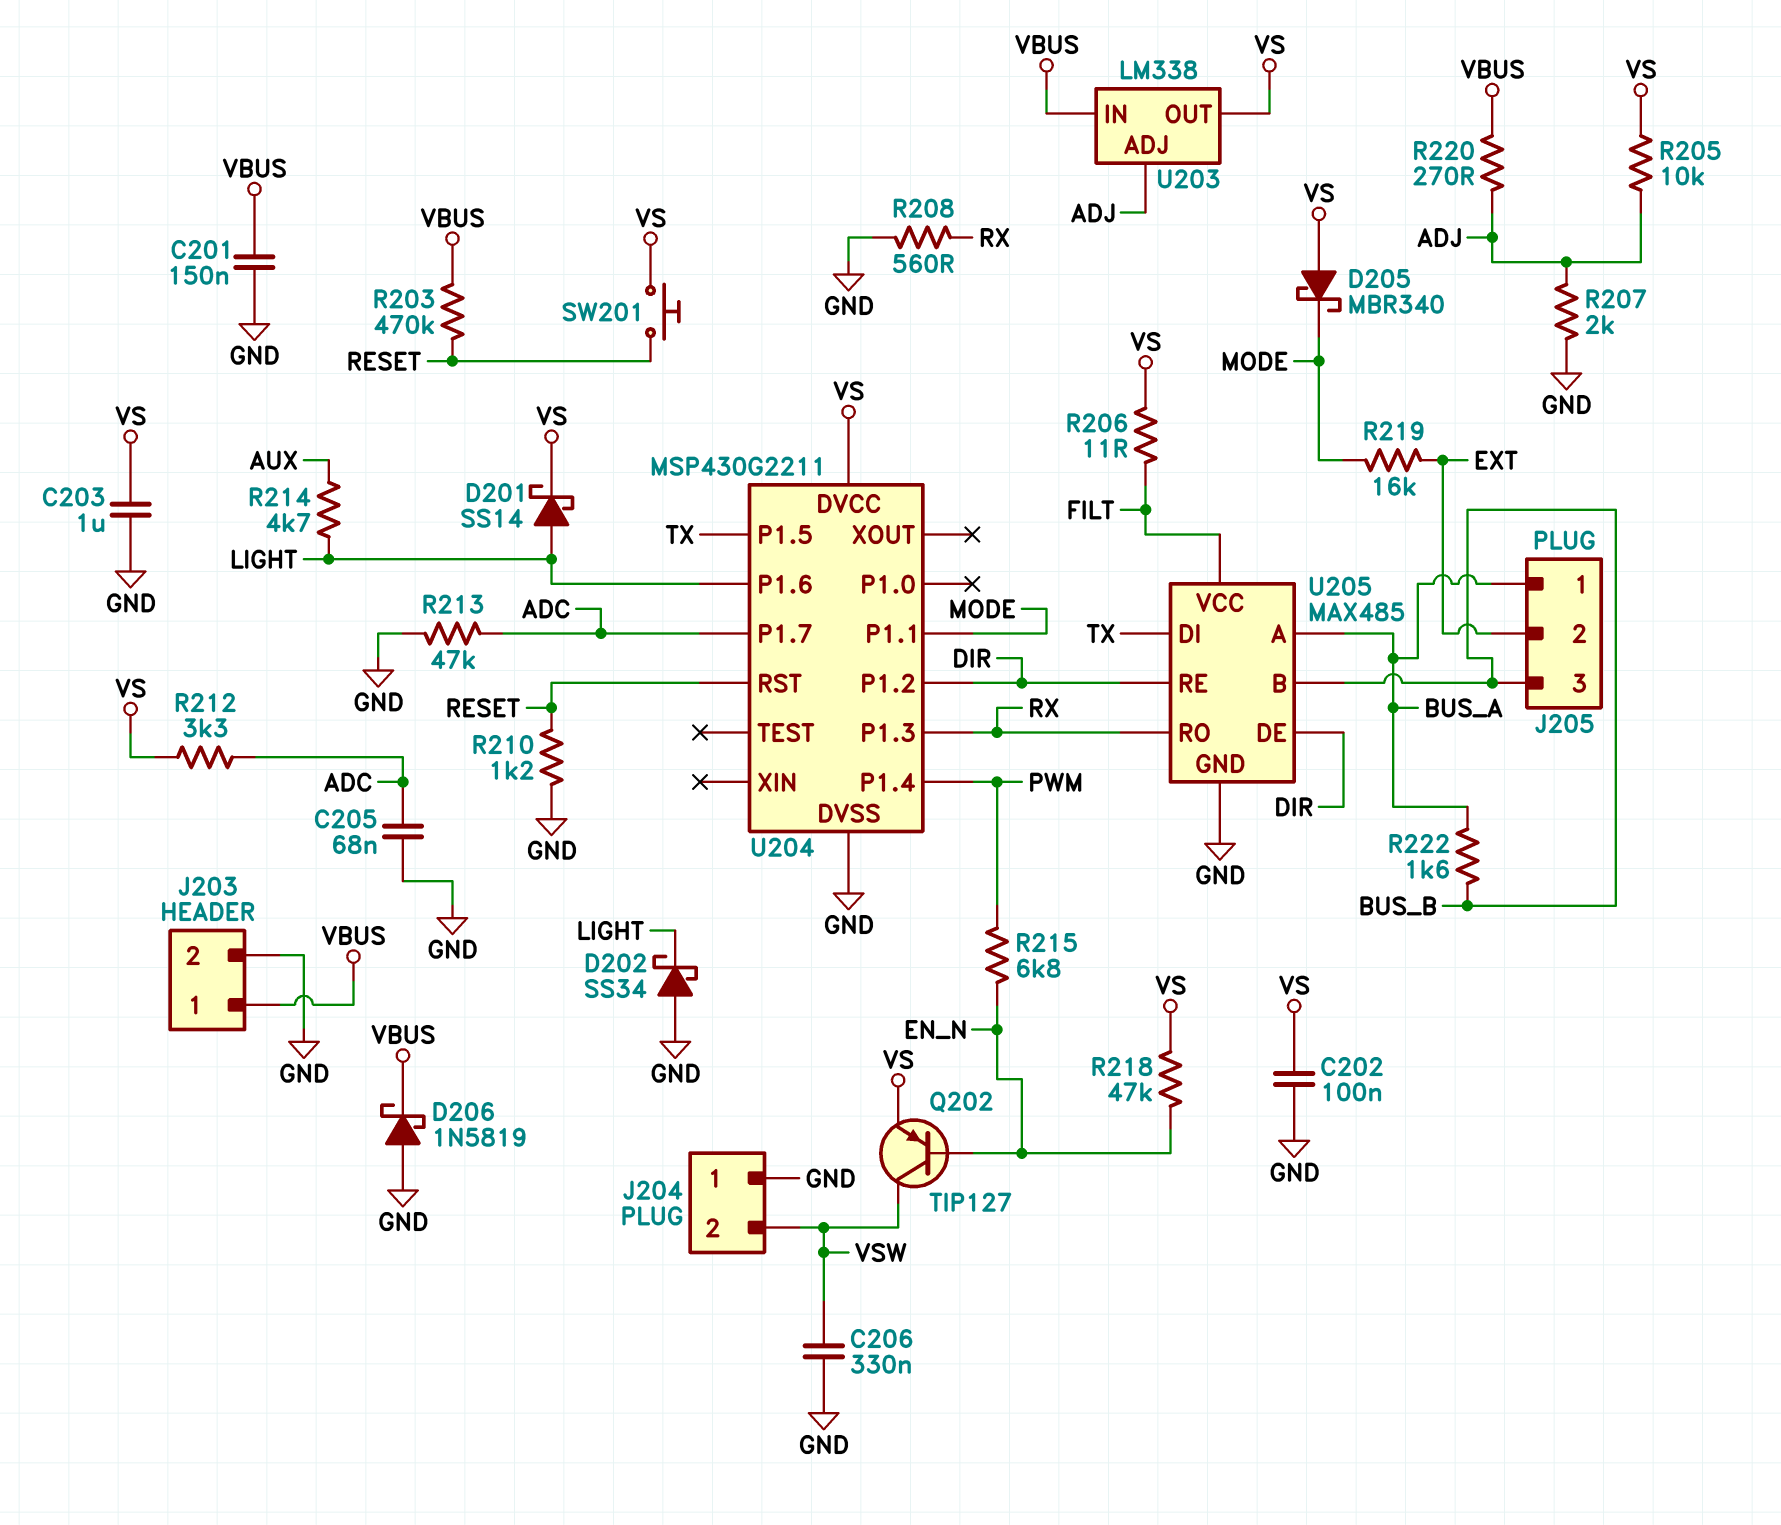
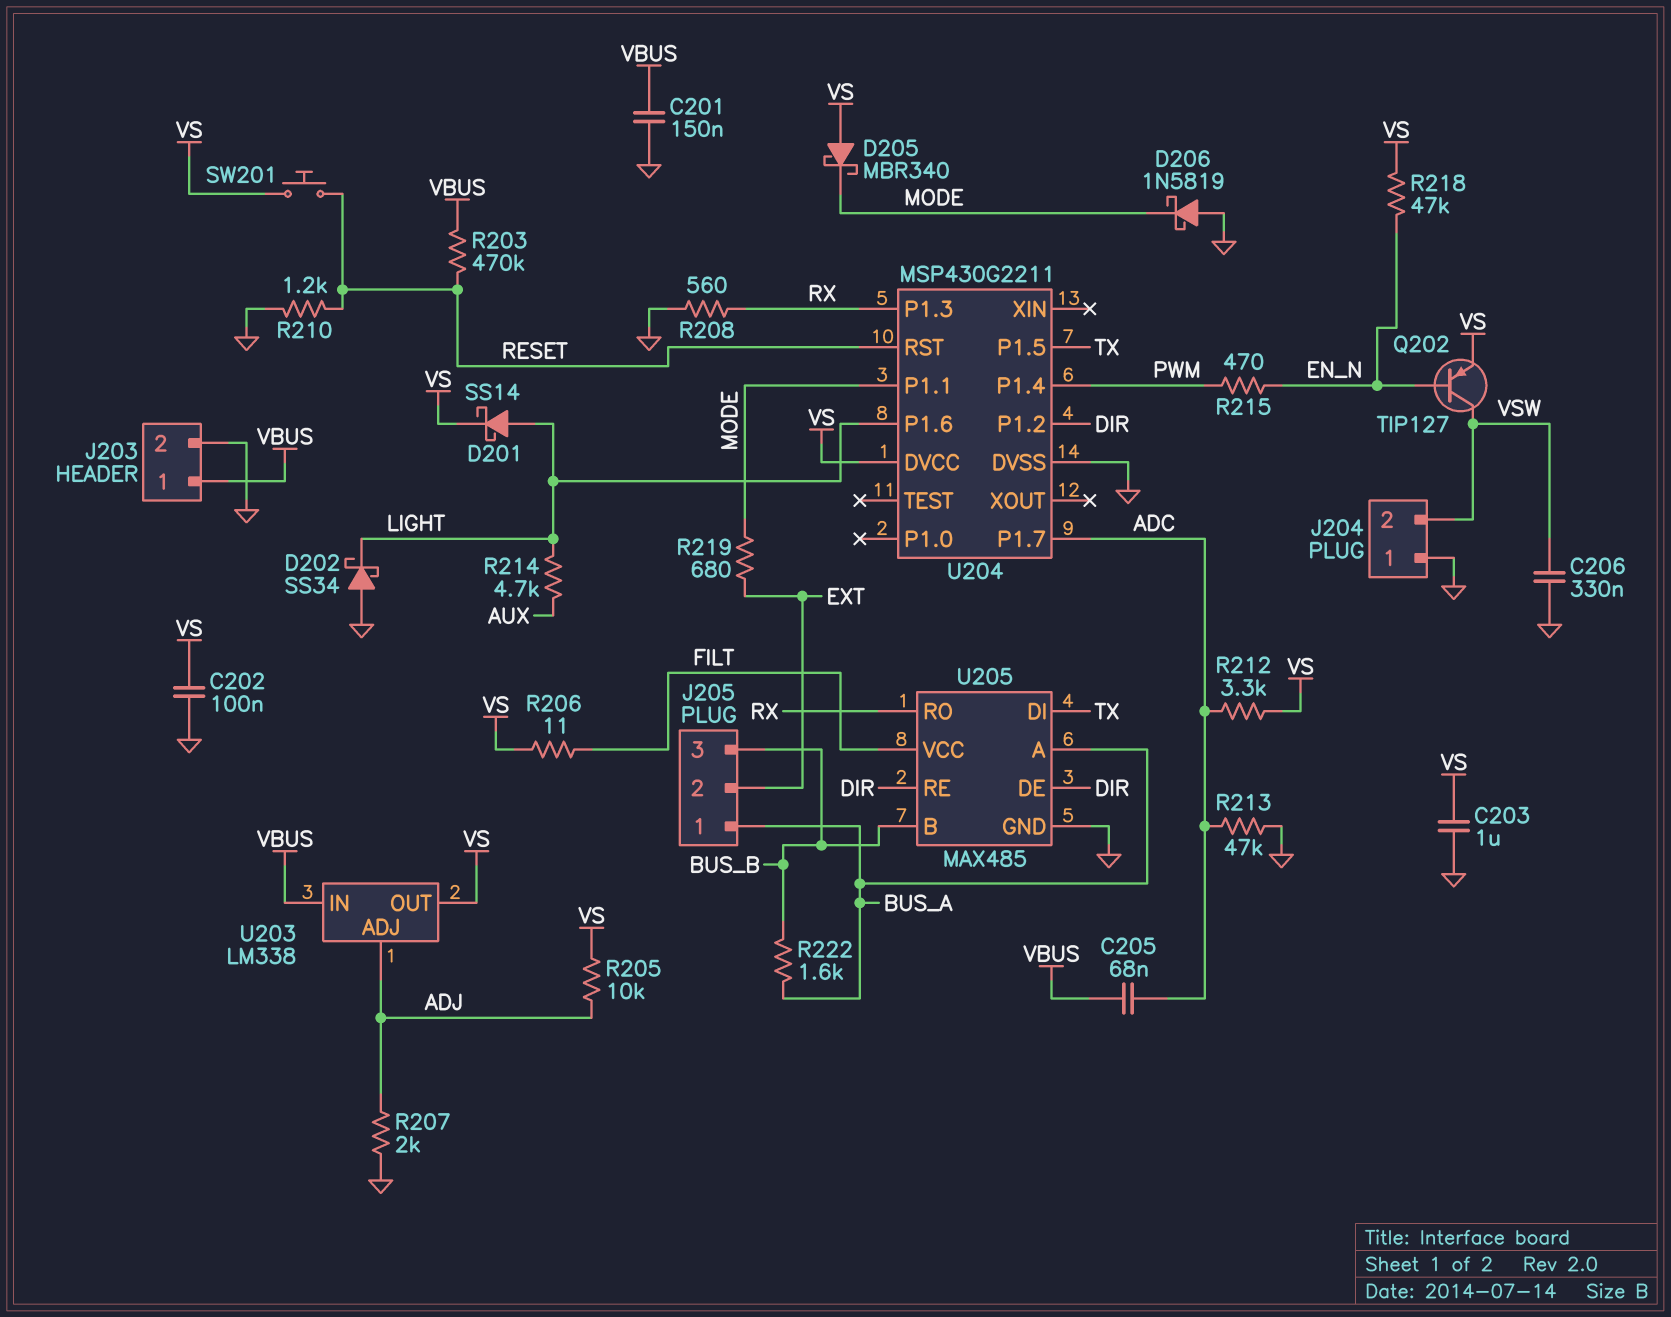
C205: 68nF (ADC, GND) -> 68nF (ADC, VBUS)
D206: schottky 1N5819 (A GND, K VBUS) -> schottky 1N5819 (A GND, K MODE)
R215: 6.8k (EN_N, PWM) -> 470 (EN_N, PWM)
R219: 16k (EXT, MODE) -> 680 (EXT, MODE)
R220: 270 (ADJ, VBUS) -> none

